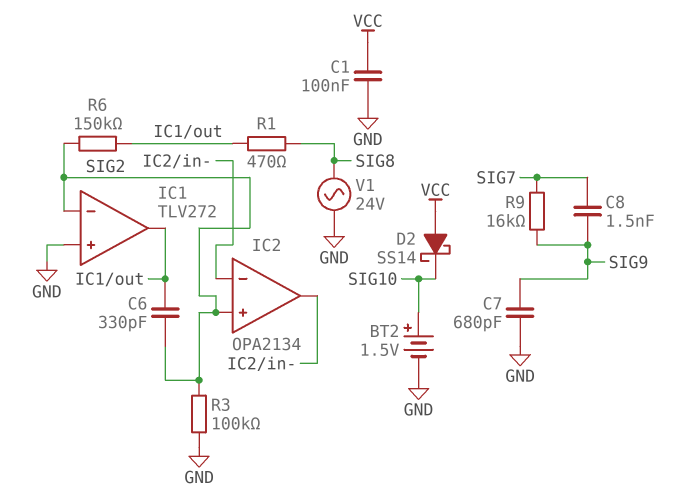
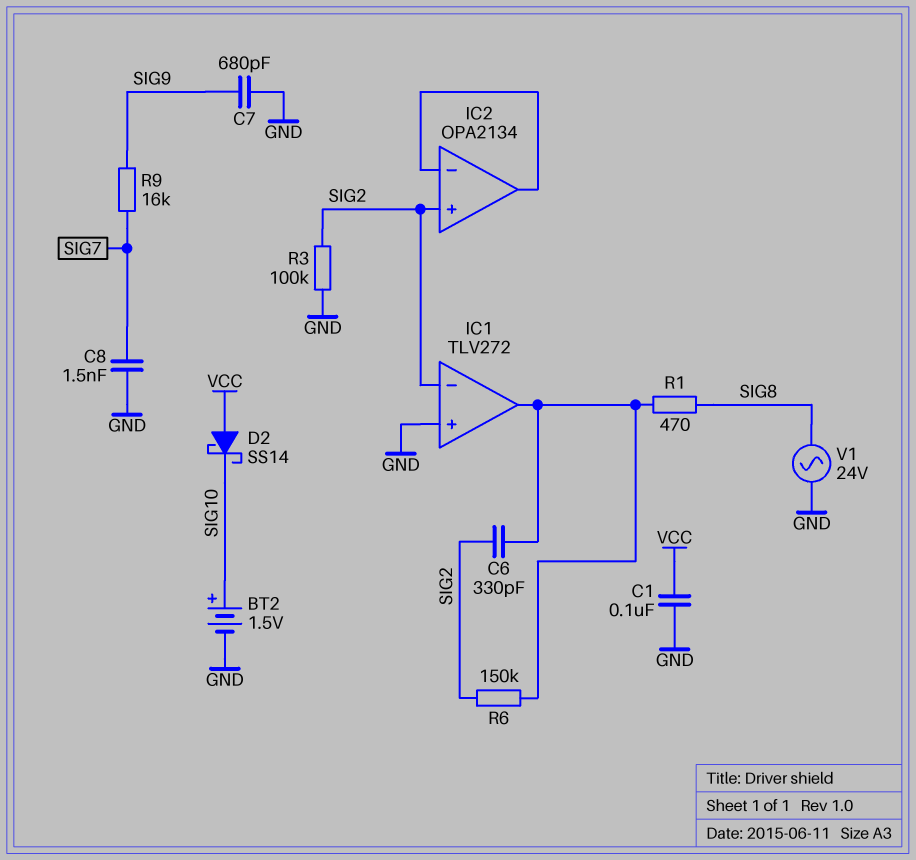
C8: 1.5nF (SIG7, SIG9) -> 1.5nF (GND, SIG7)

